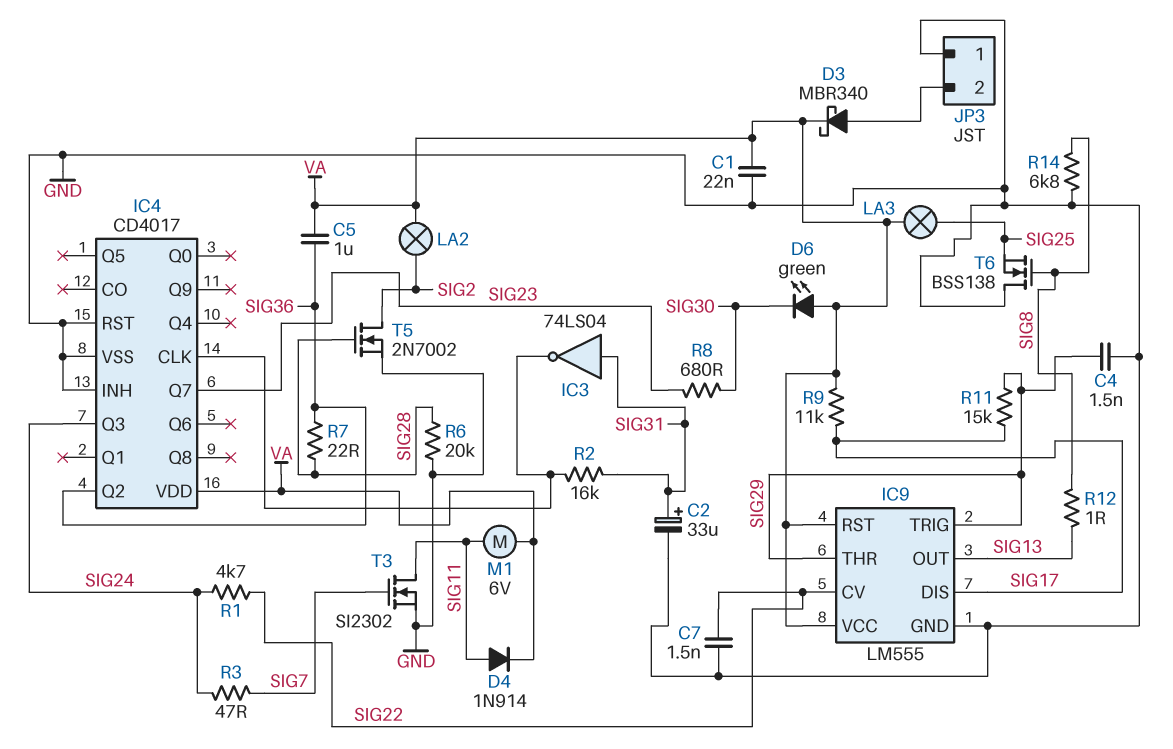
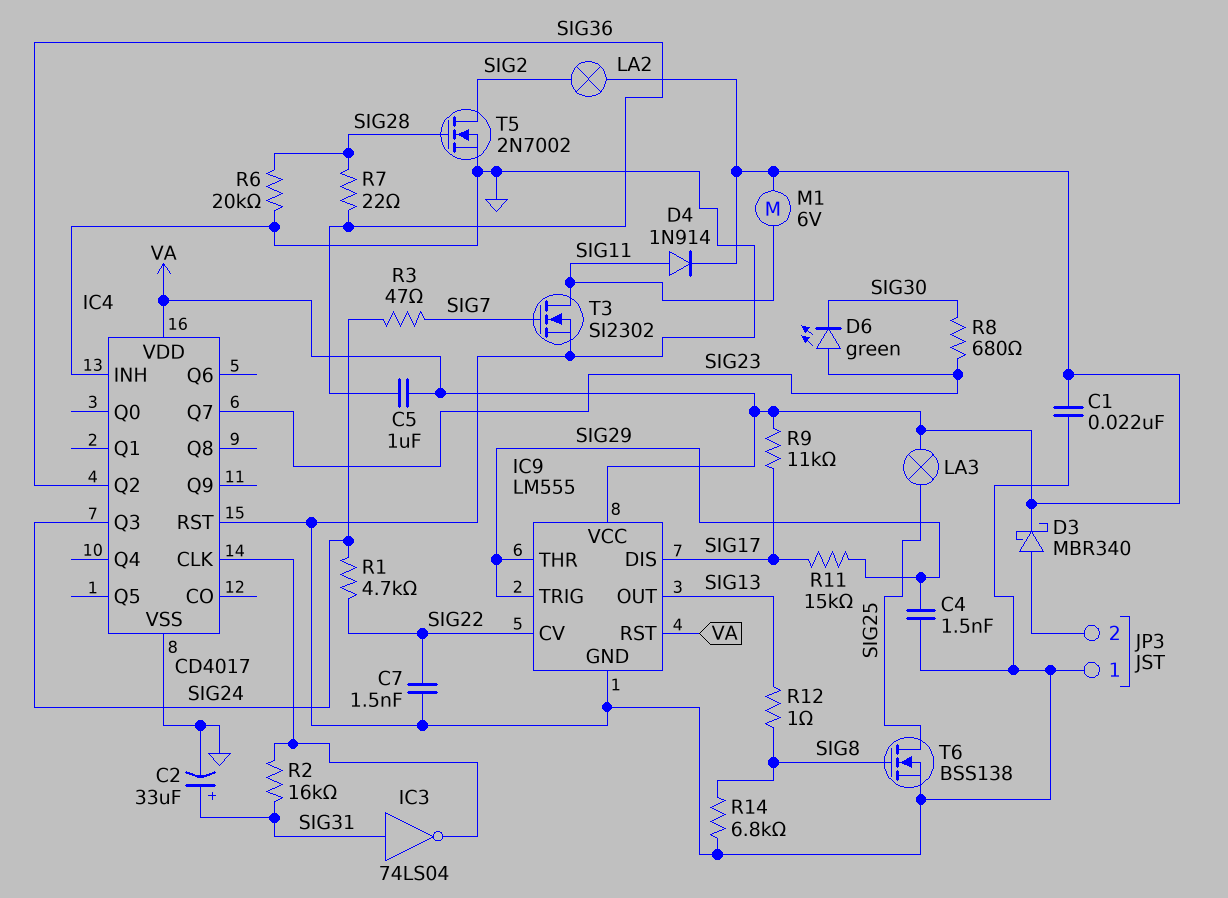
D6: LED green (A VA, K SIG30) -> LED green (A SIG23, K SIG30)
T6: NMOS BSS138 (G SIG8, D GND, S SIG25) -> NMOS BSS138 (G SIG8, D SIG25, S GND)

